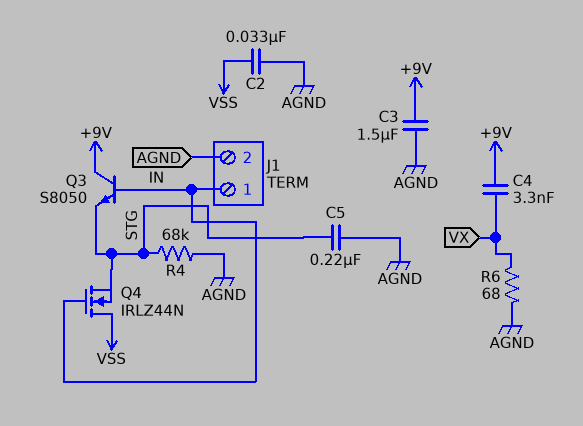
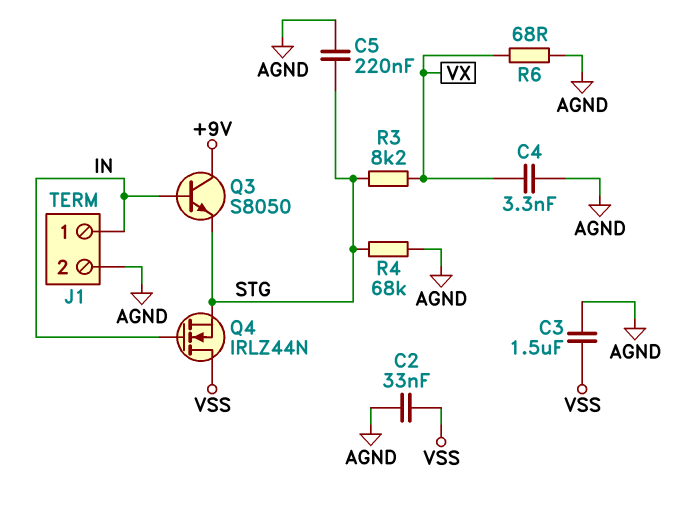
C3: 1.5uF (+9V, AGND) -> 1.5uF (AGND, VSS)
C4: 3.3nF (+9V, VX) -> 3.3nF (AGND, VX)
R3: none -> 8.2k (STG, VX)

